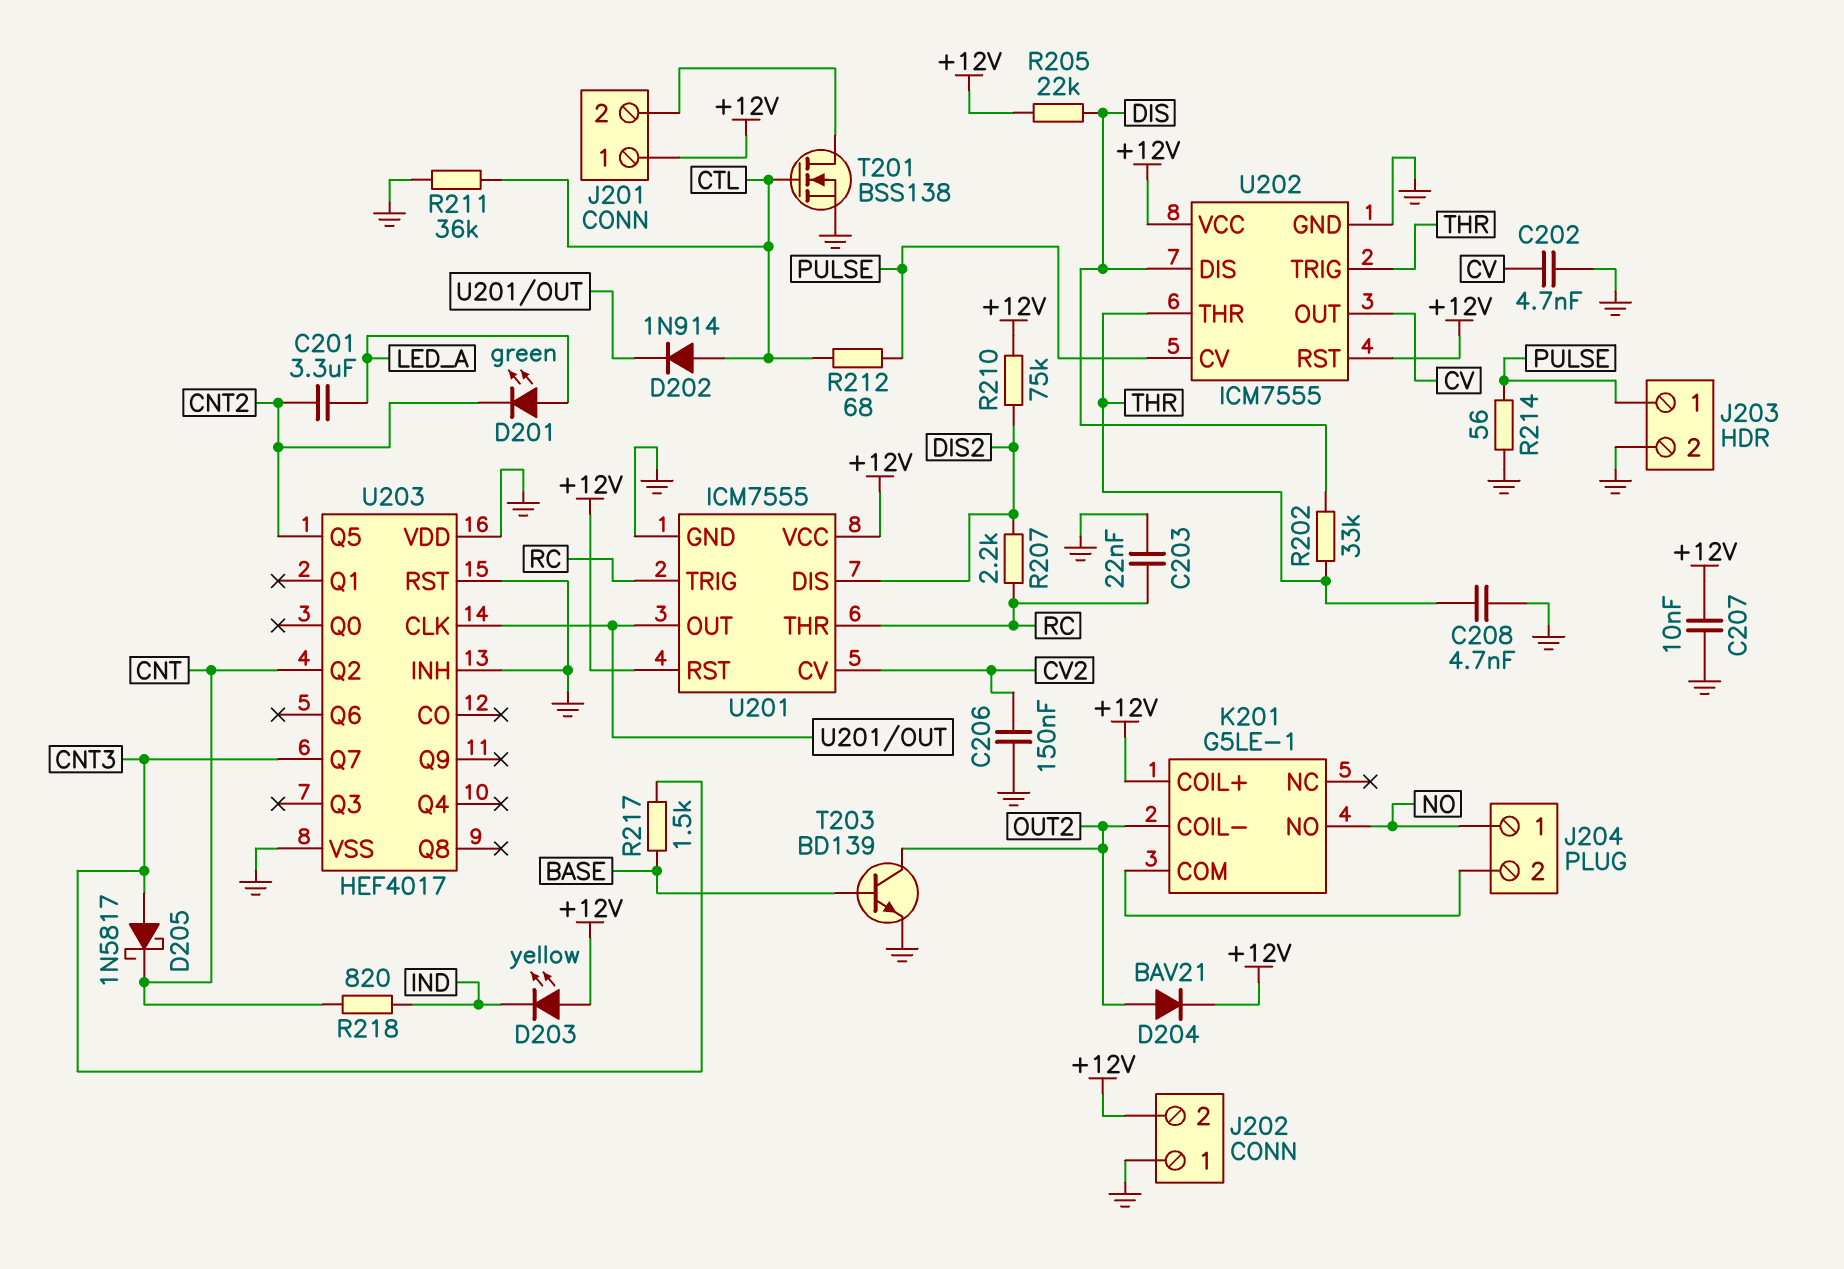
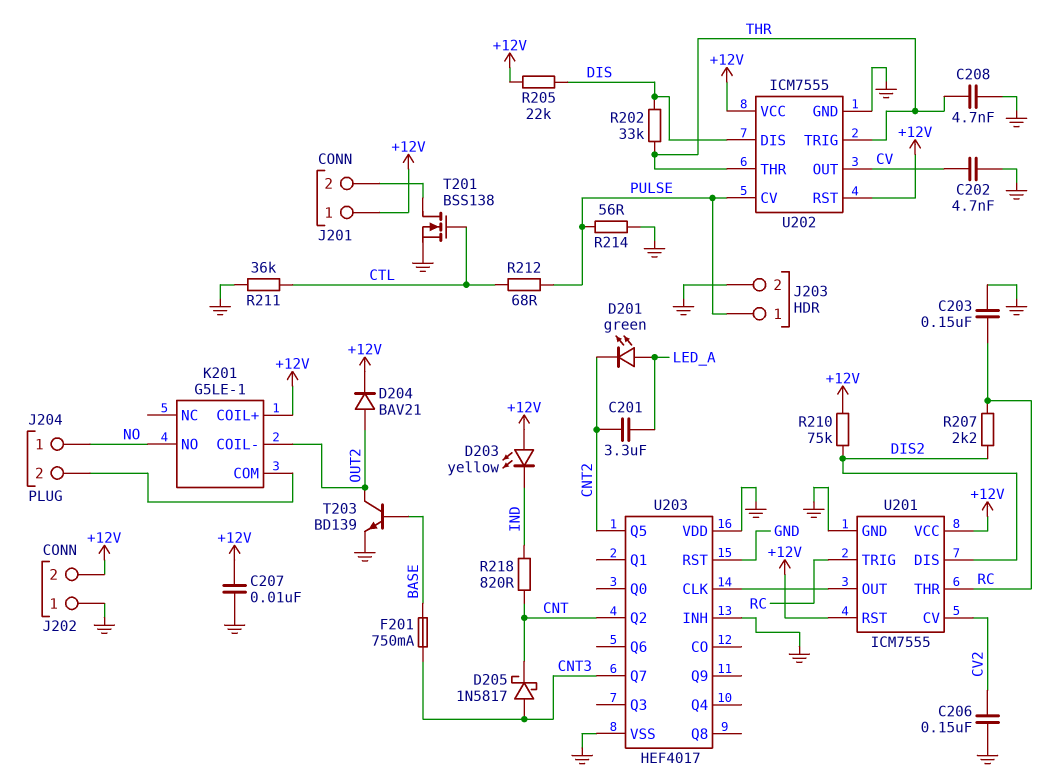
C203: 22nF (GND, RC) -> 150nF (GND, RC)
D202: diode 1N914 (A CTL, K U201/OUT) -> none
F201: none -> 750mA (BASE, CNT3)
R217: 1.5k (BASE, CNT3) -> none

